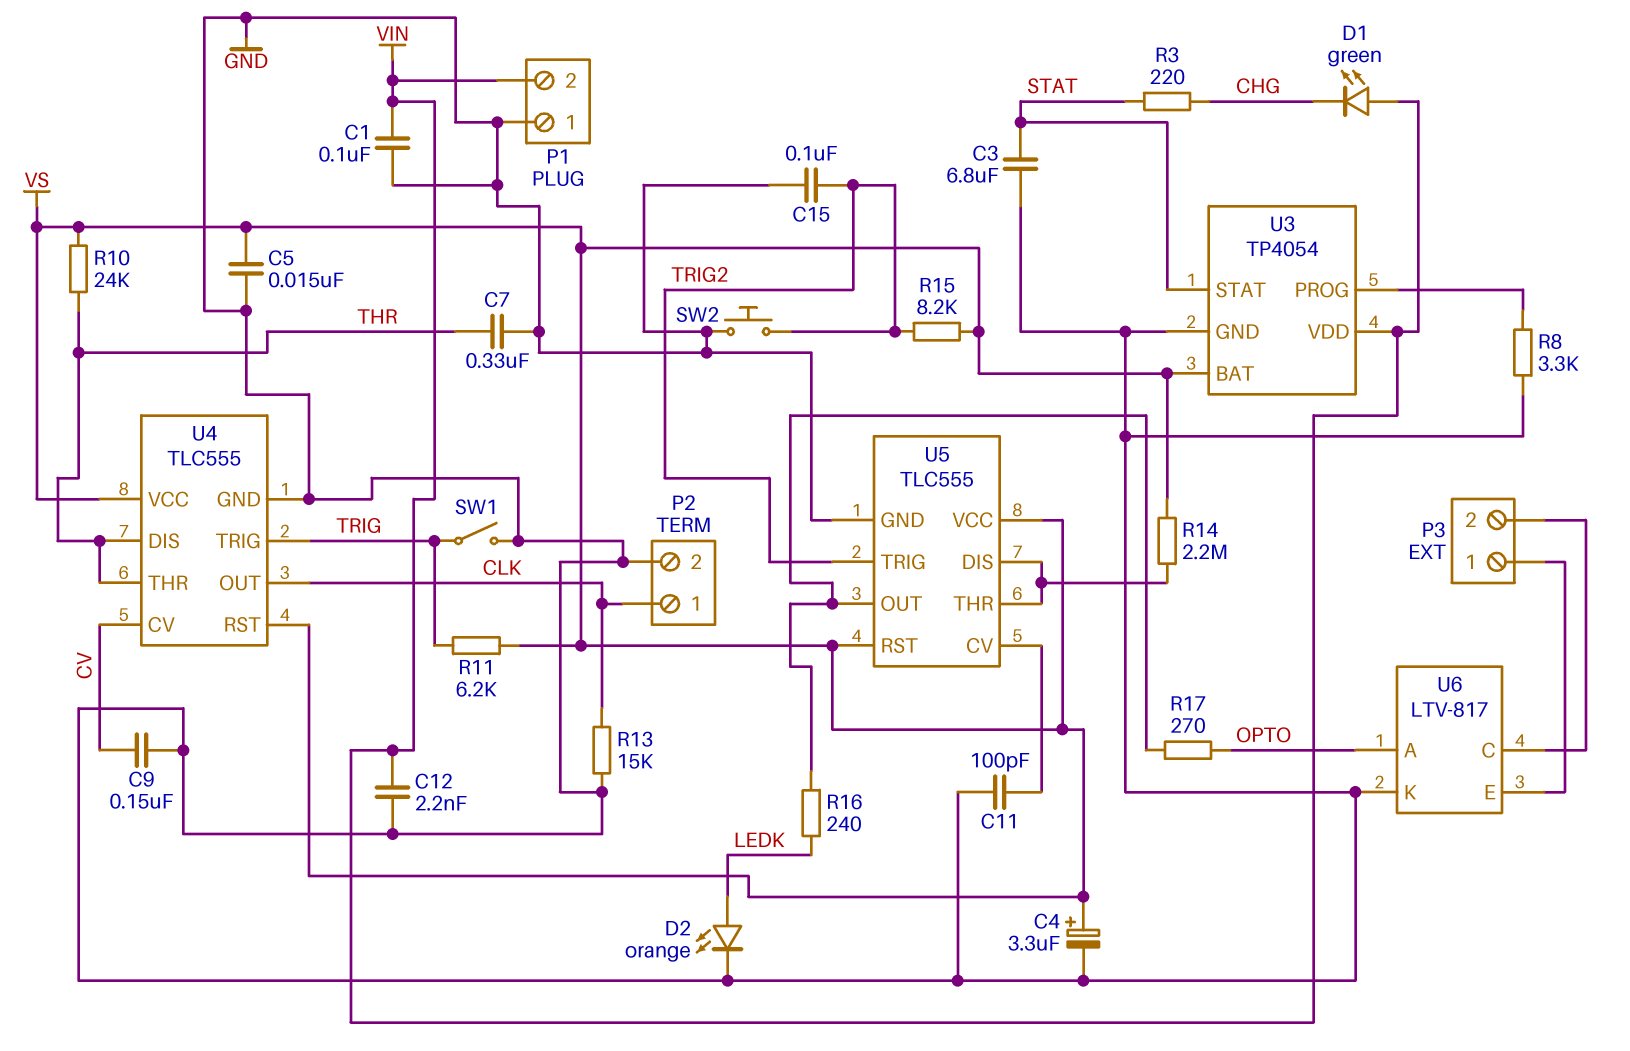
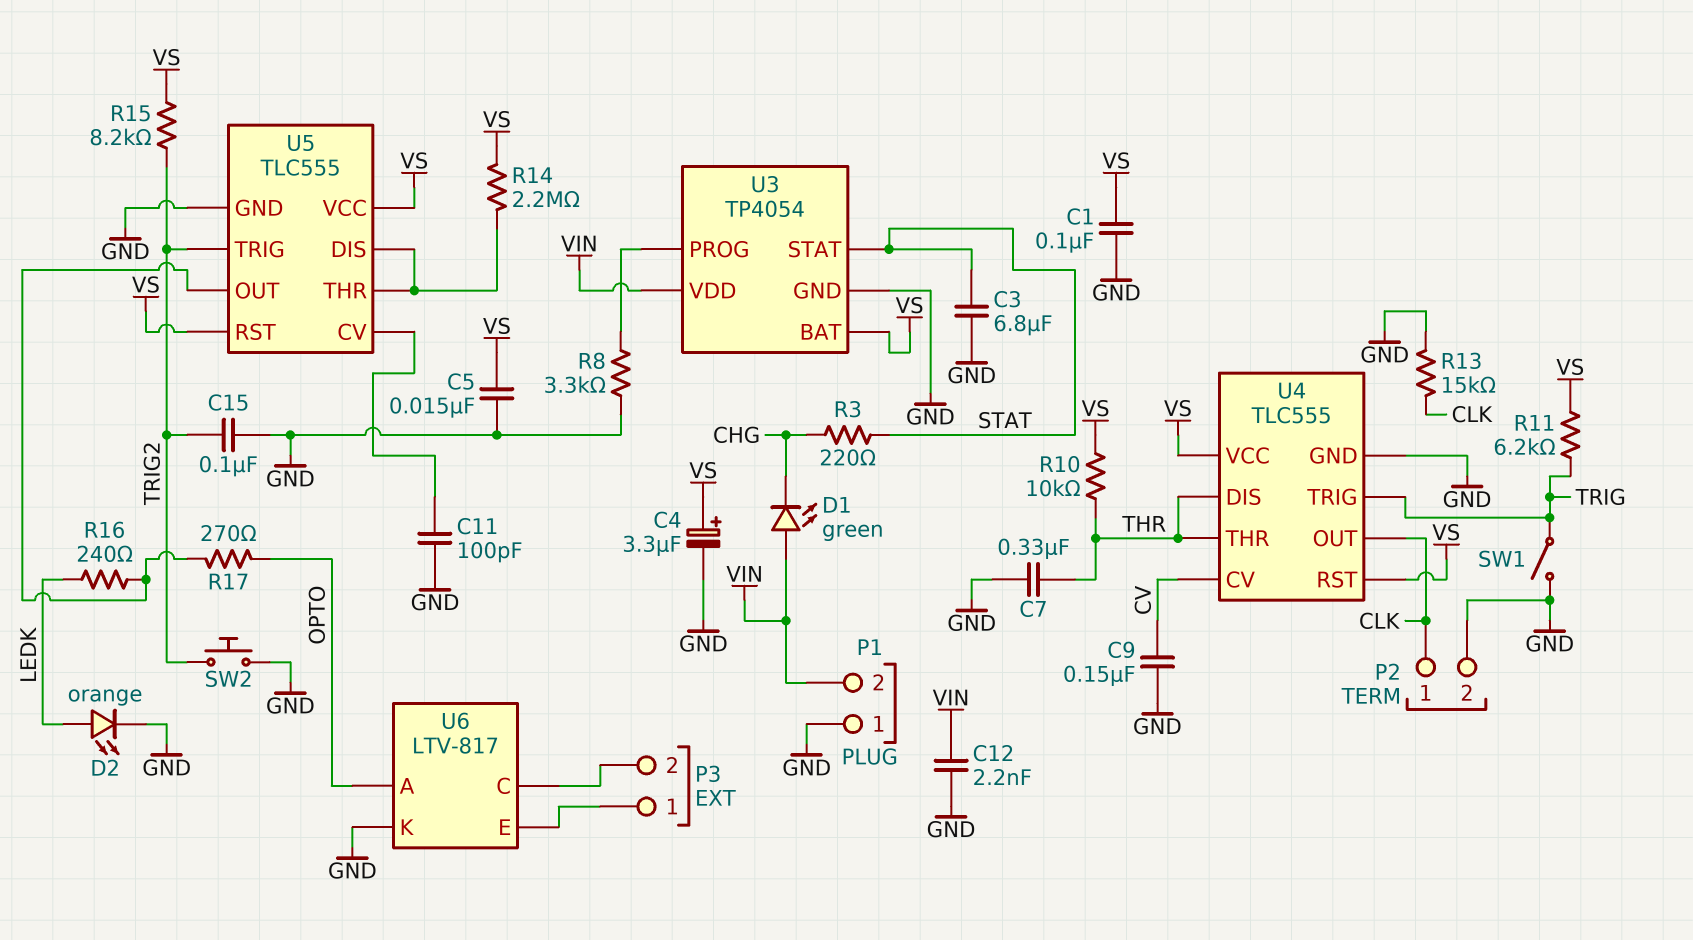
C1: 100nF (GND, VIN) -> 100nF (GND, VS)
R10: 24k (THR, VS) -> 10k (THR, VS)

